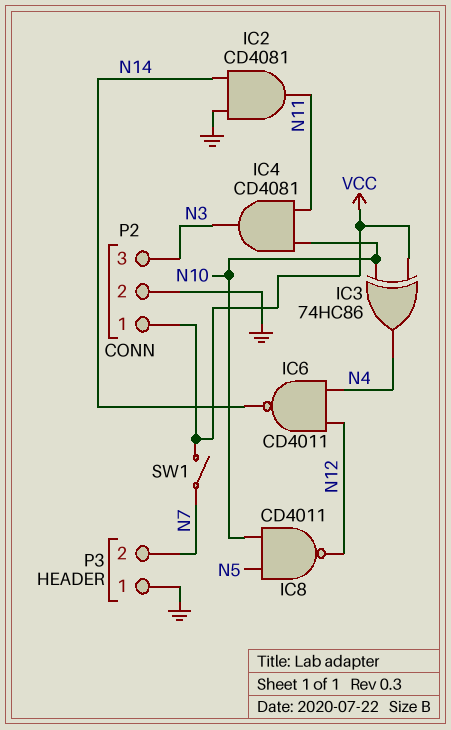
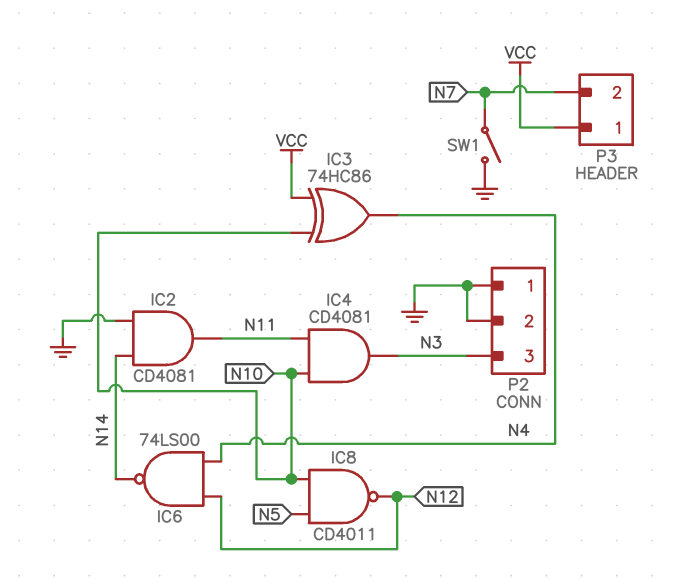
IC6: NAND CD4011 (in N4, in N12, out N14) -> NAND 74LS00 (in N4, in N12, out N14)
P2 pin 1: VCC -> GND
P3 pin 1: GND -> VCC
SW1: switch (N7, VCC) -> switch (GND, N7)

